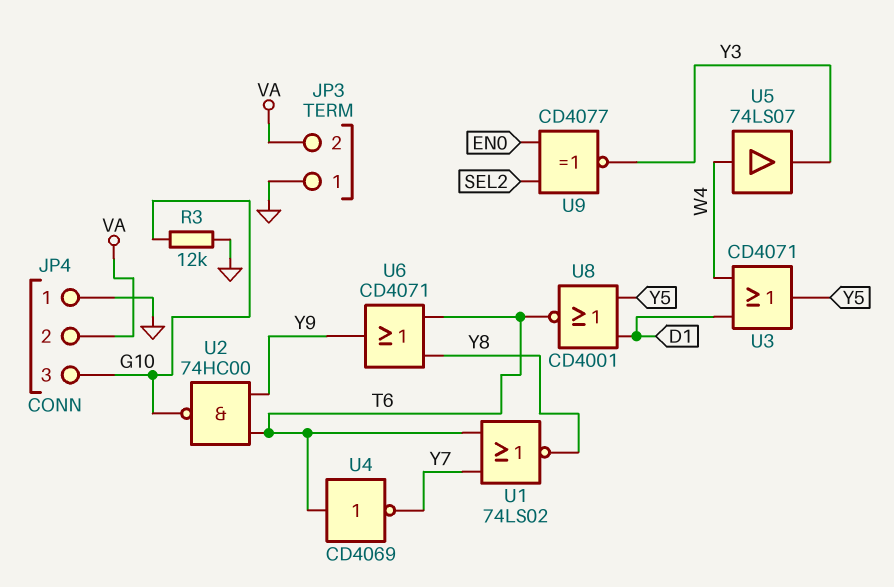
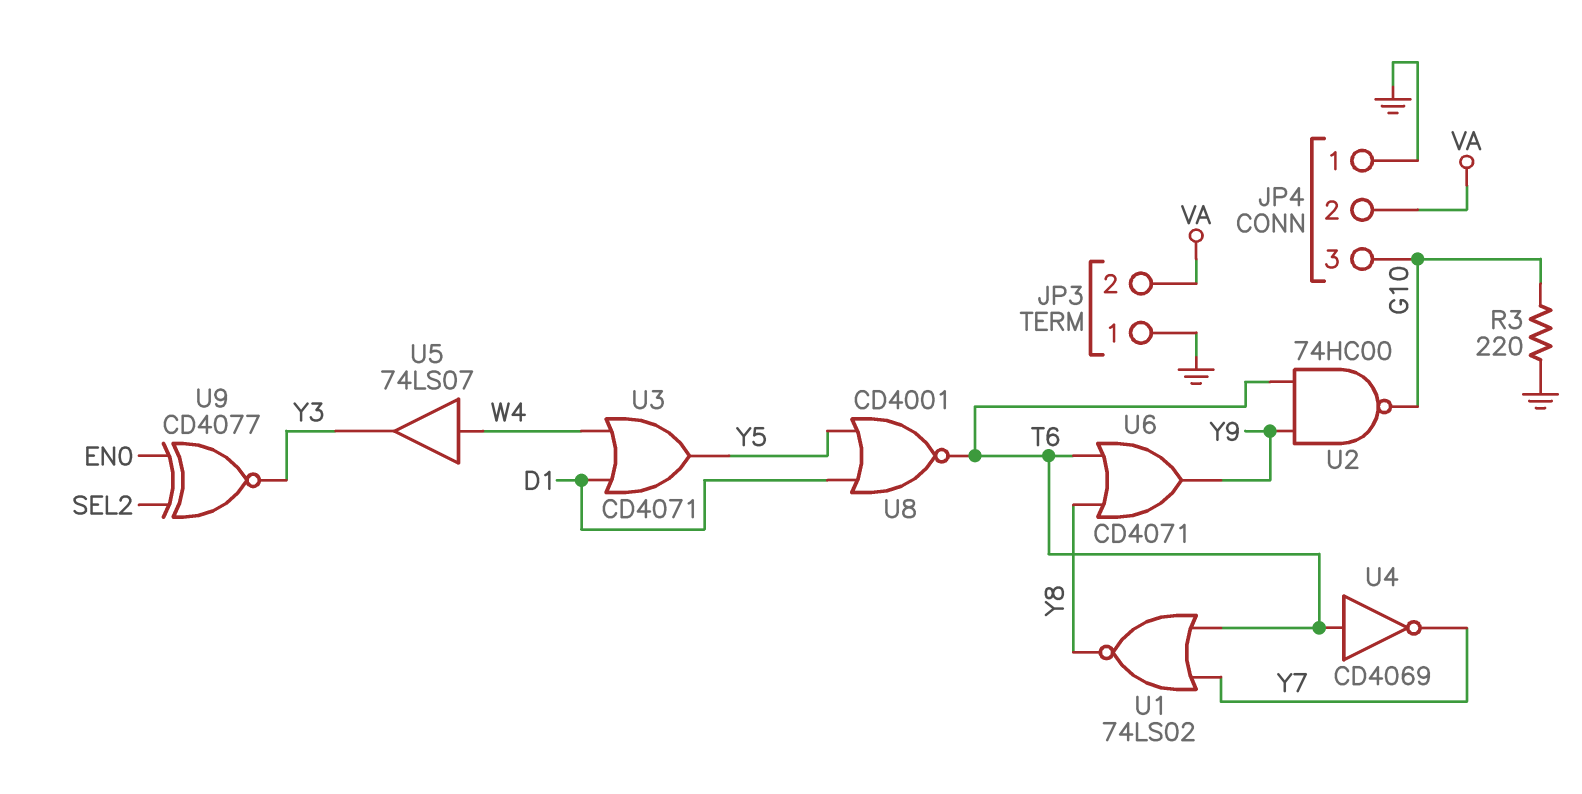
R3: 12k (G10, GND) -> 220 (G10, GND)

